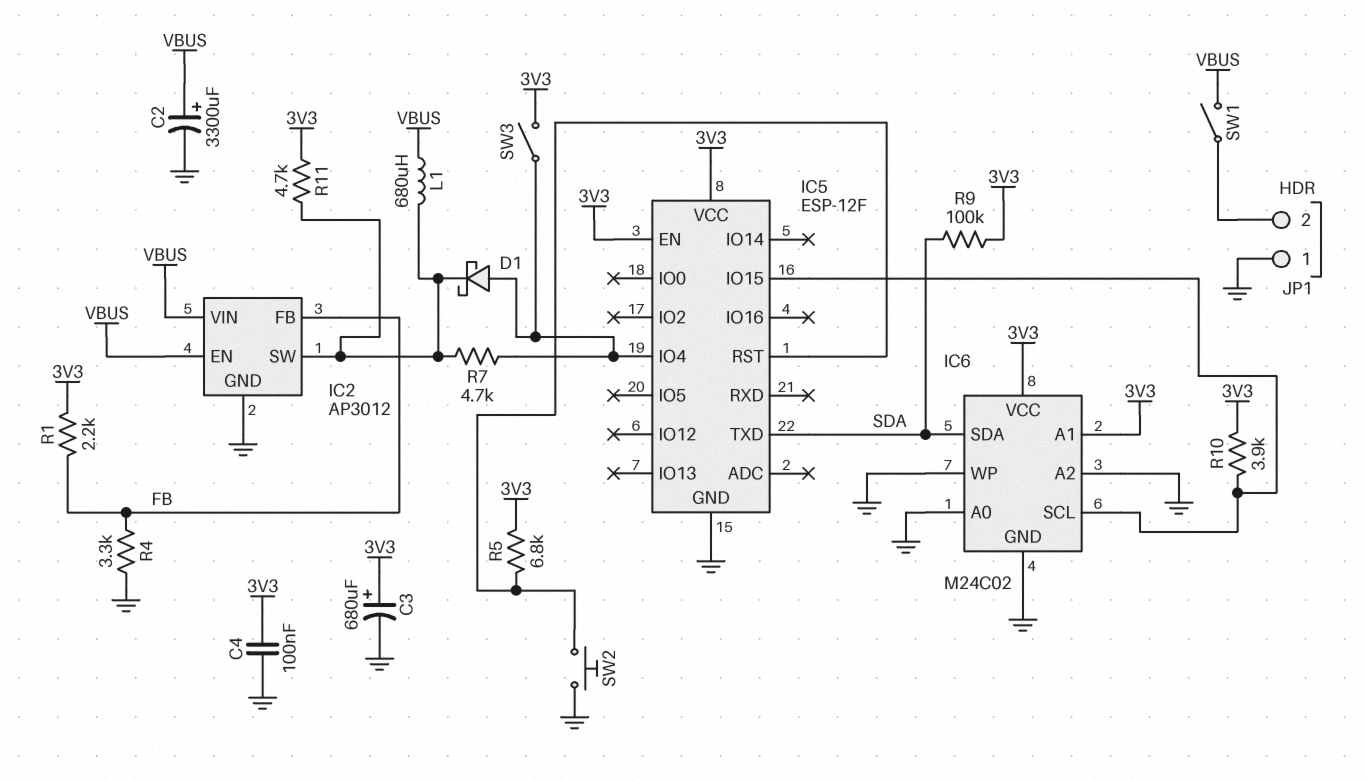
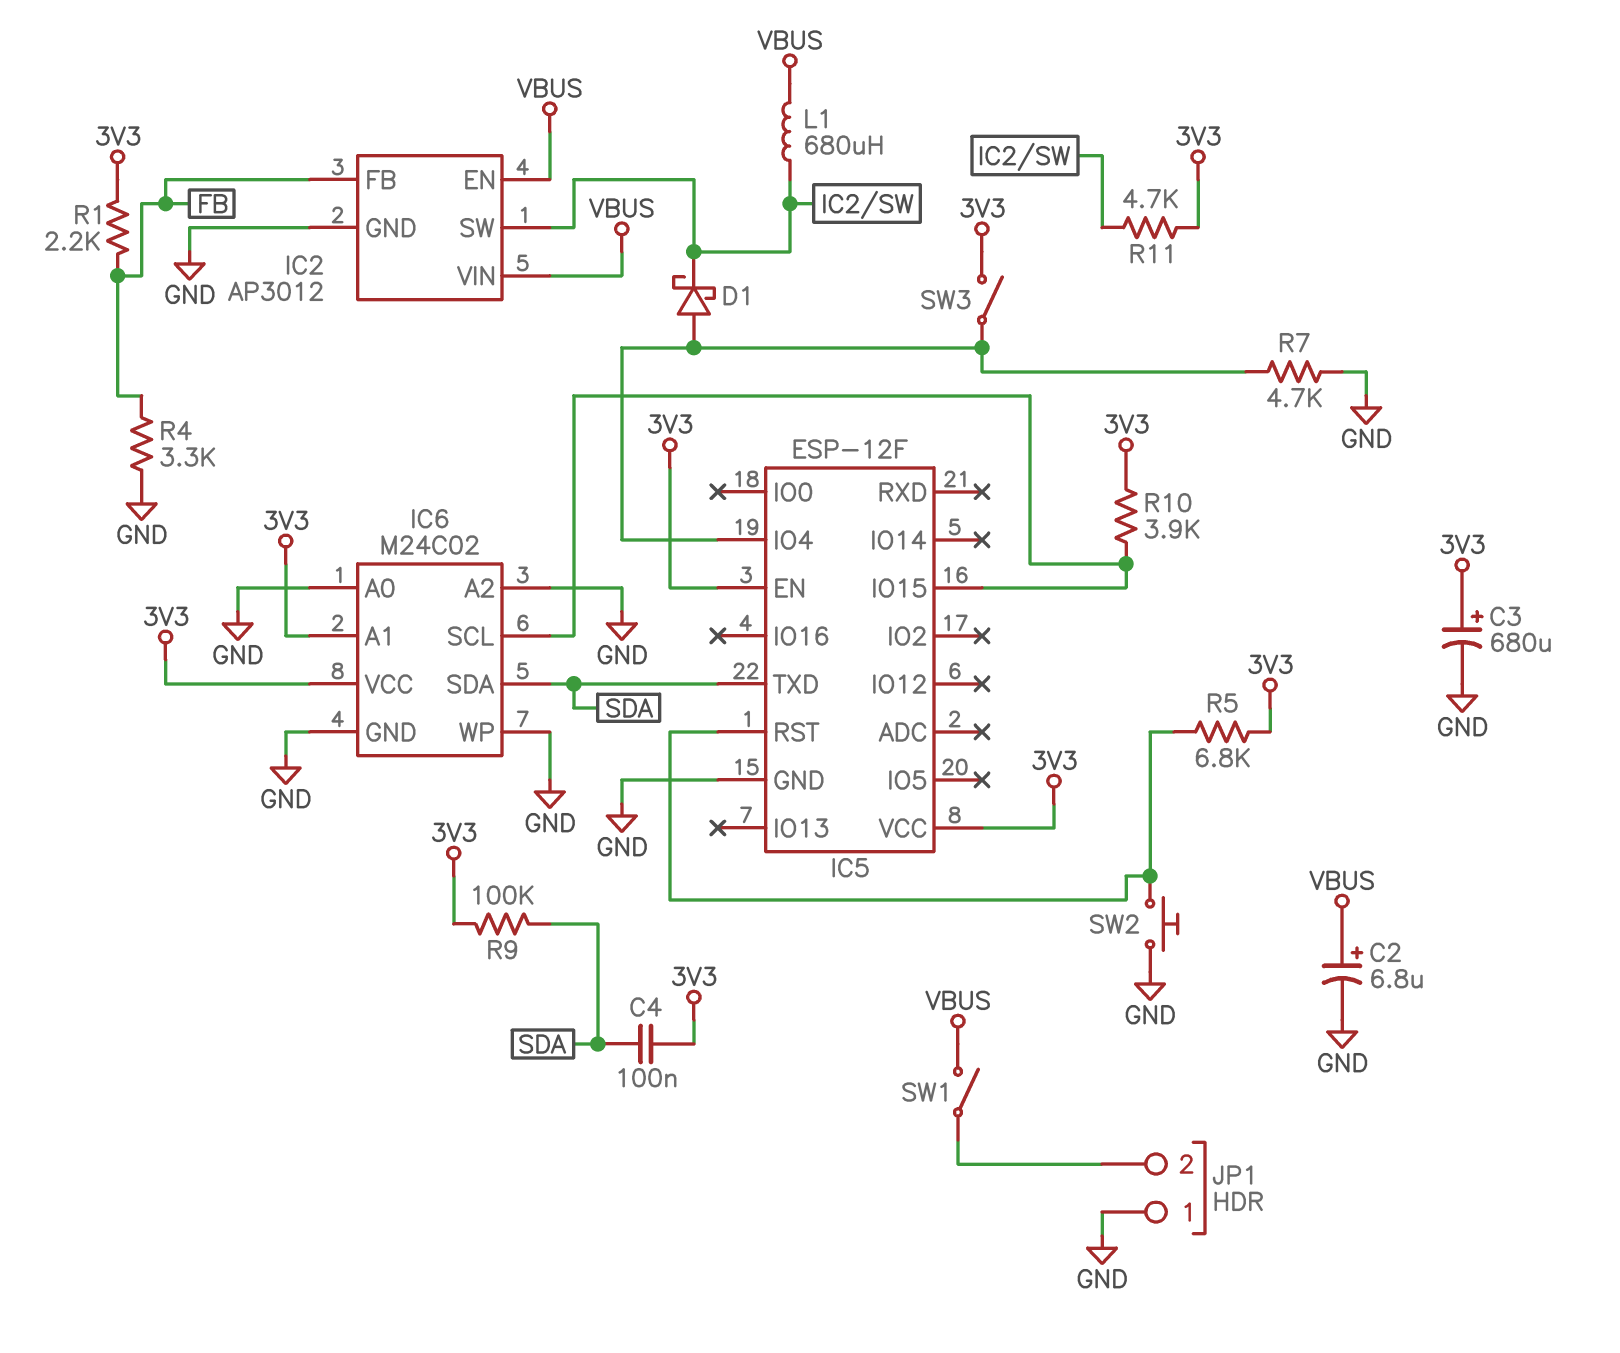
C2: 3300uF (plus VBUS, minus GND) -> 6.8uF (plus VBUS, minus GND)
C4: 100nF (3V3, GND) -> 100nF (3V3, SDA)
R7: 4.7k (IC2/SW, IC5/IO4) -> 4.7k (GND, IC5/IO4)

